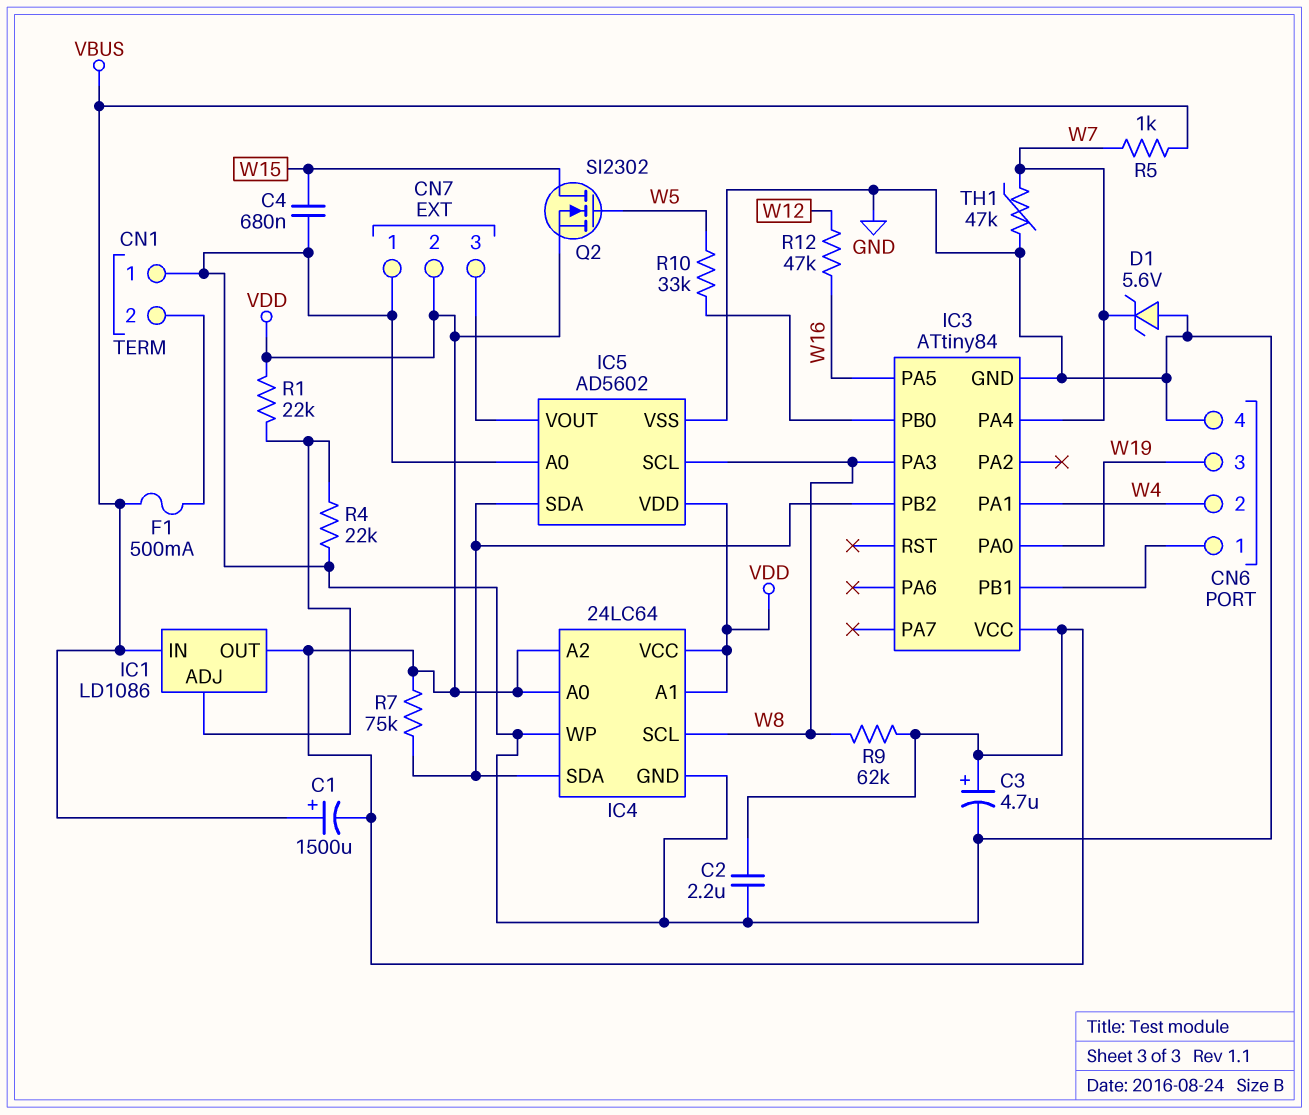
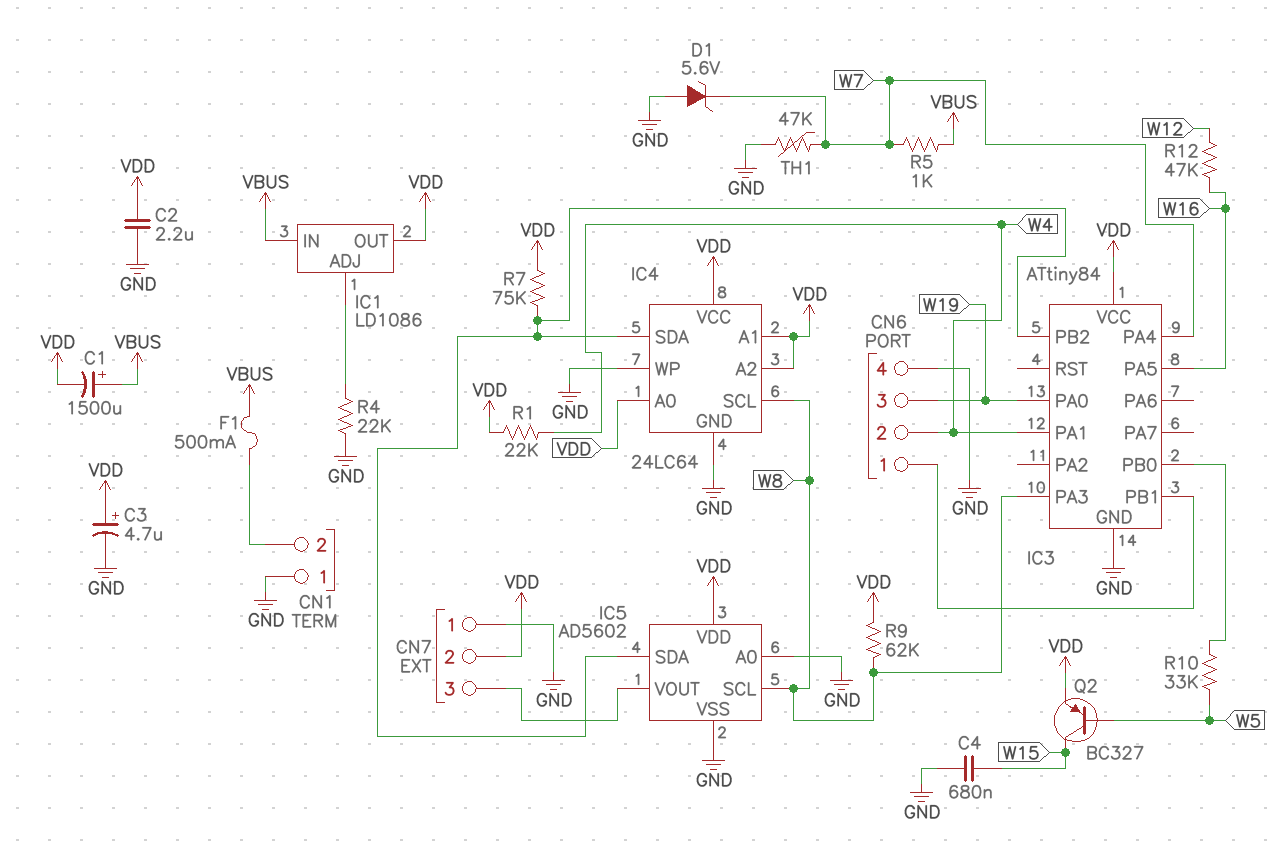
Q2: NMOS SI2302 (G W5, D W15, S VDD) -> PNP BC327 (B W5, C W15, E VDD)
R1: 22k (IC1/ADJ, VDD) -> 22k (VDD, W4)

